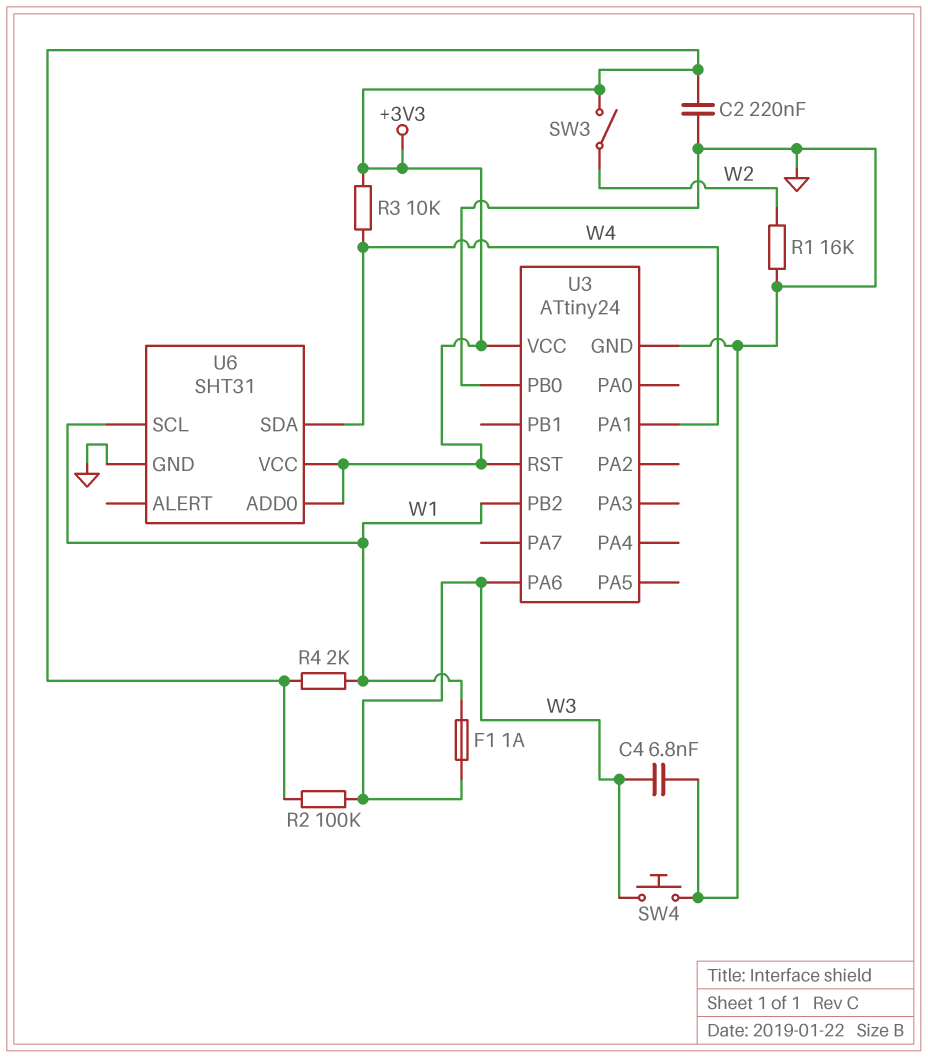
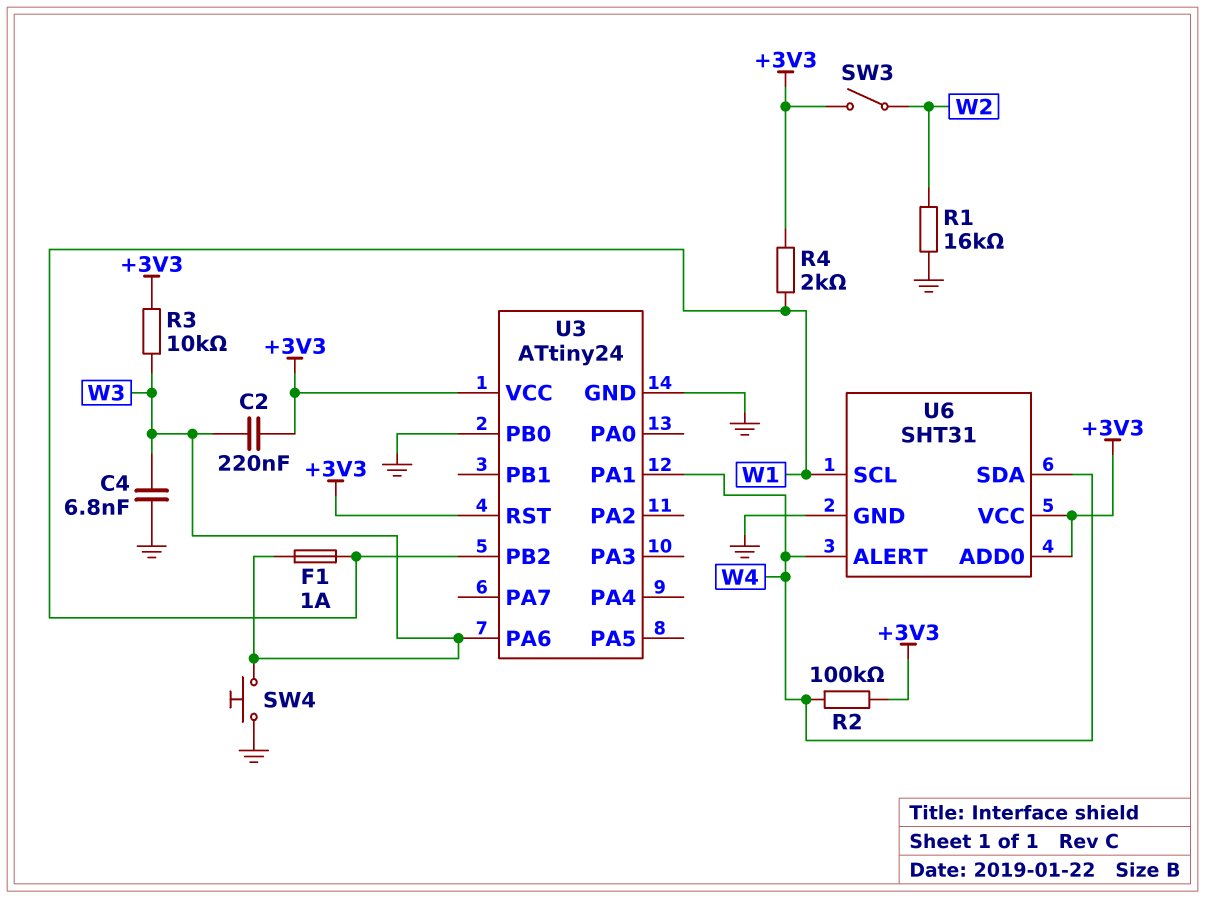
C2: 220nF (+3V3, GND) -> 220nF (+3V3, W3)
R2: 100k (+3V3, W3) -> 100k (+3V3, W4)
R3: 10k (+3V3, W4) -> 10k (+3V3, W3)
U6 pin ALERT: none -> W4

